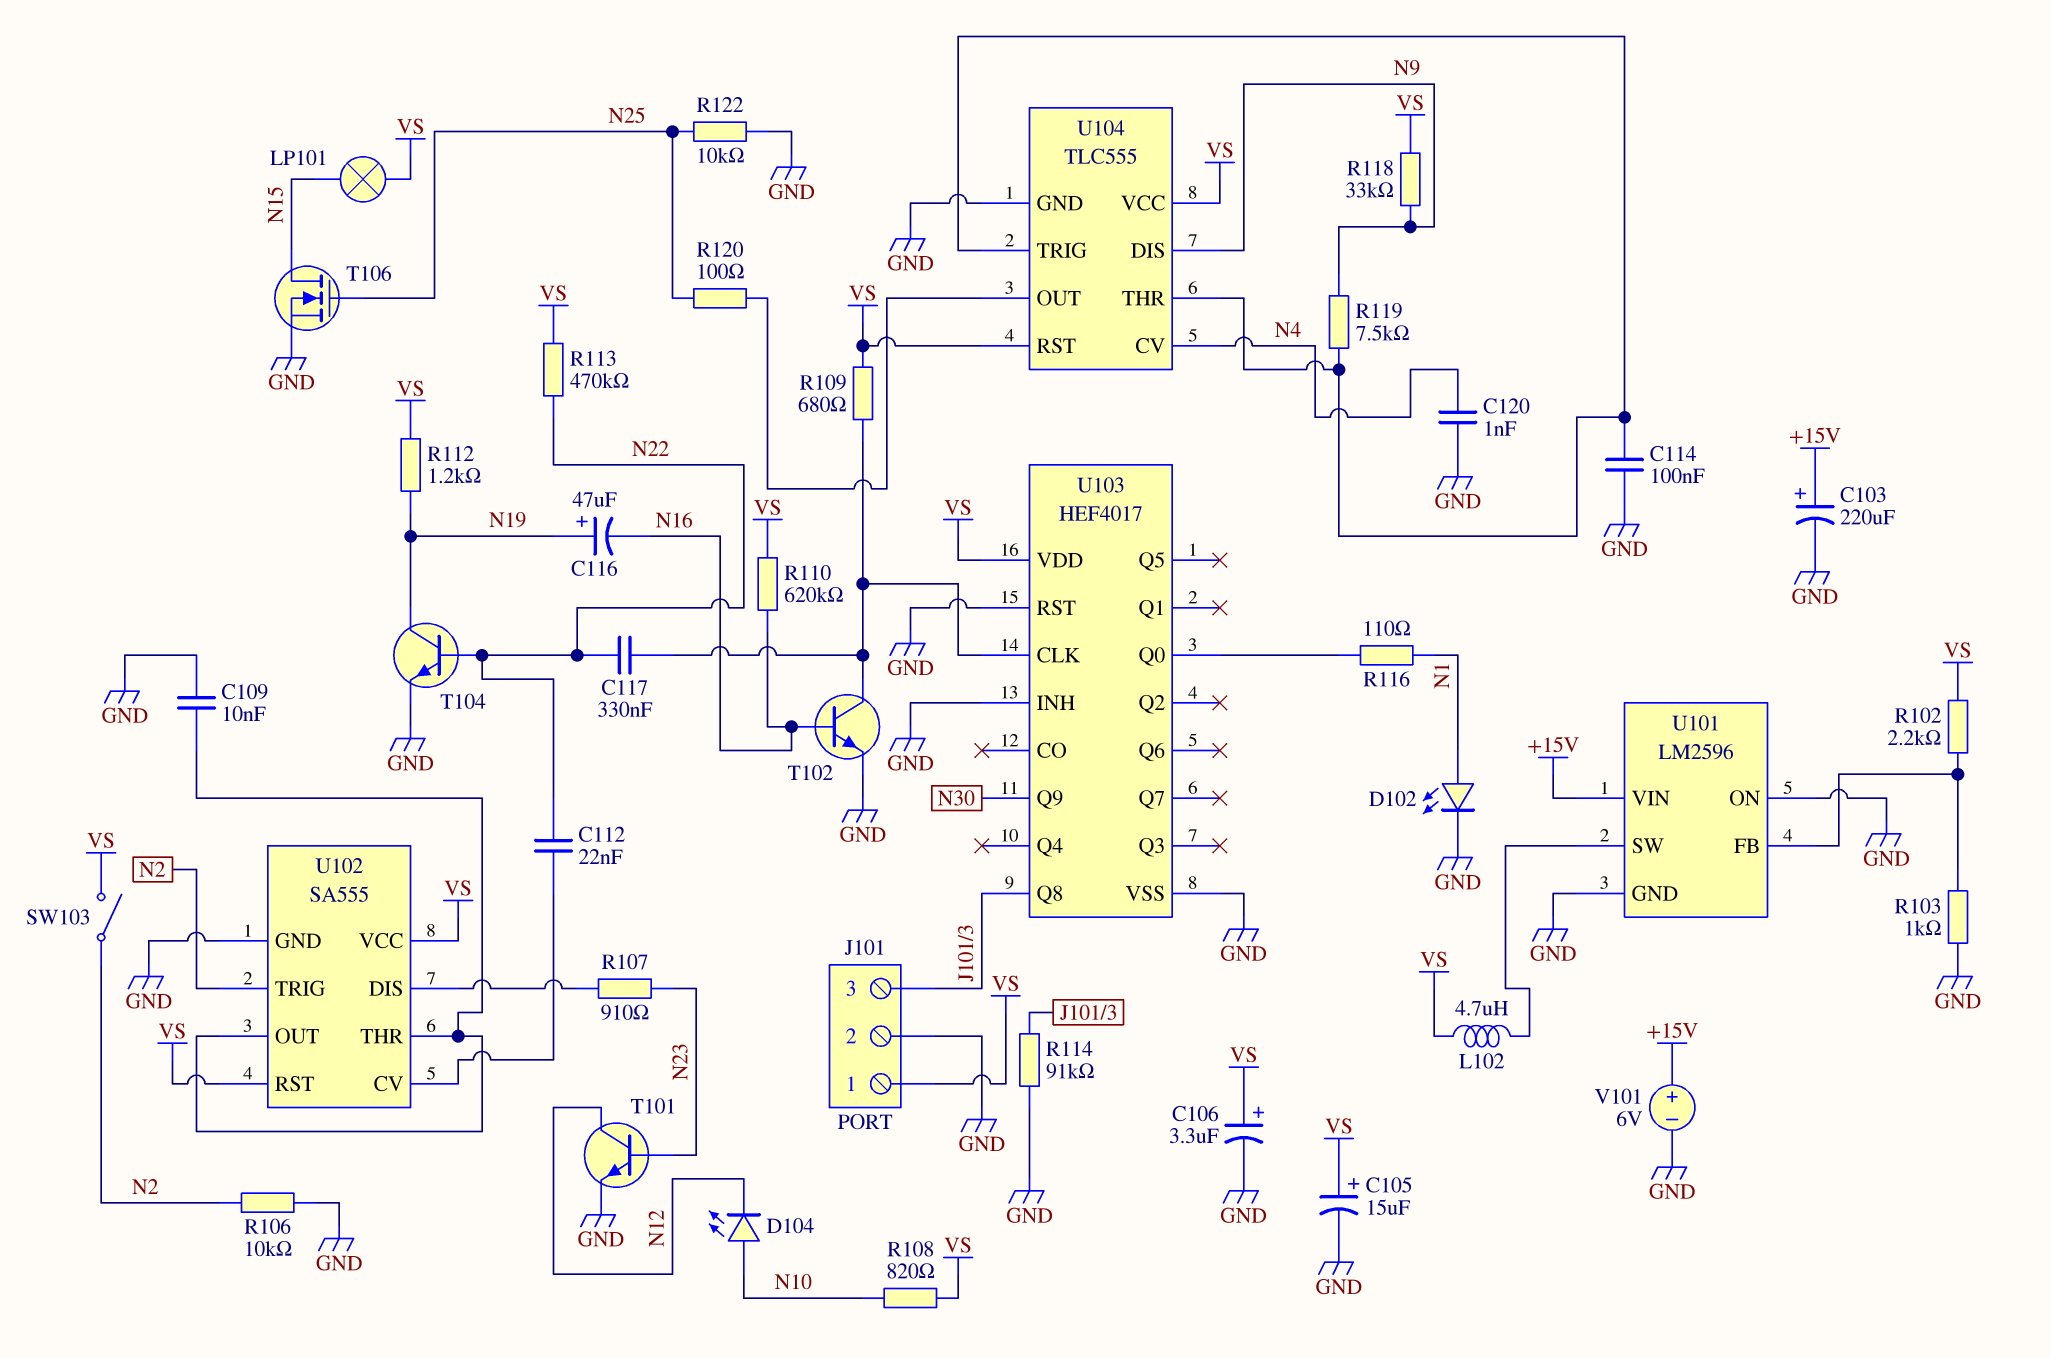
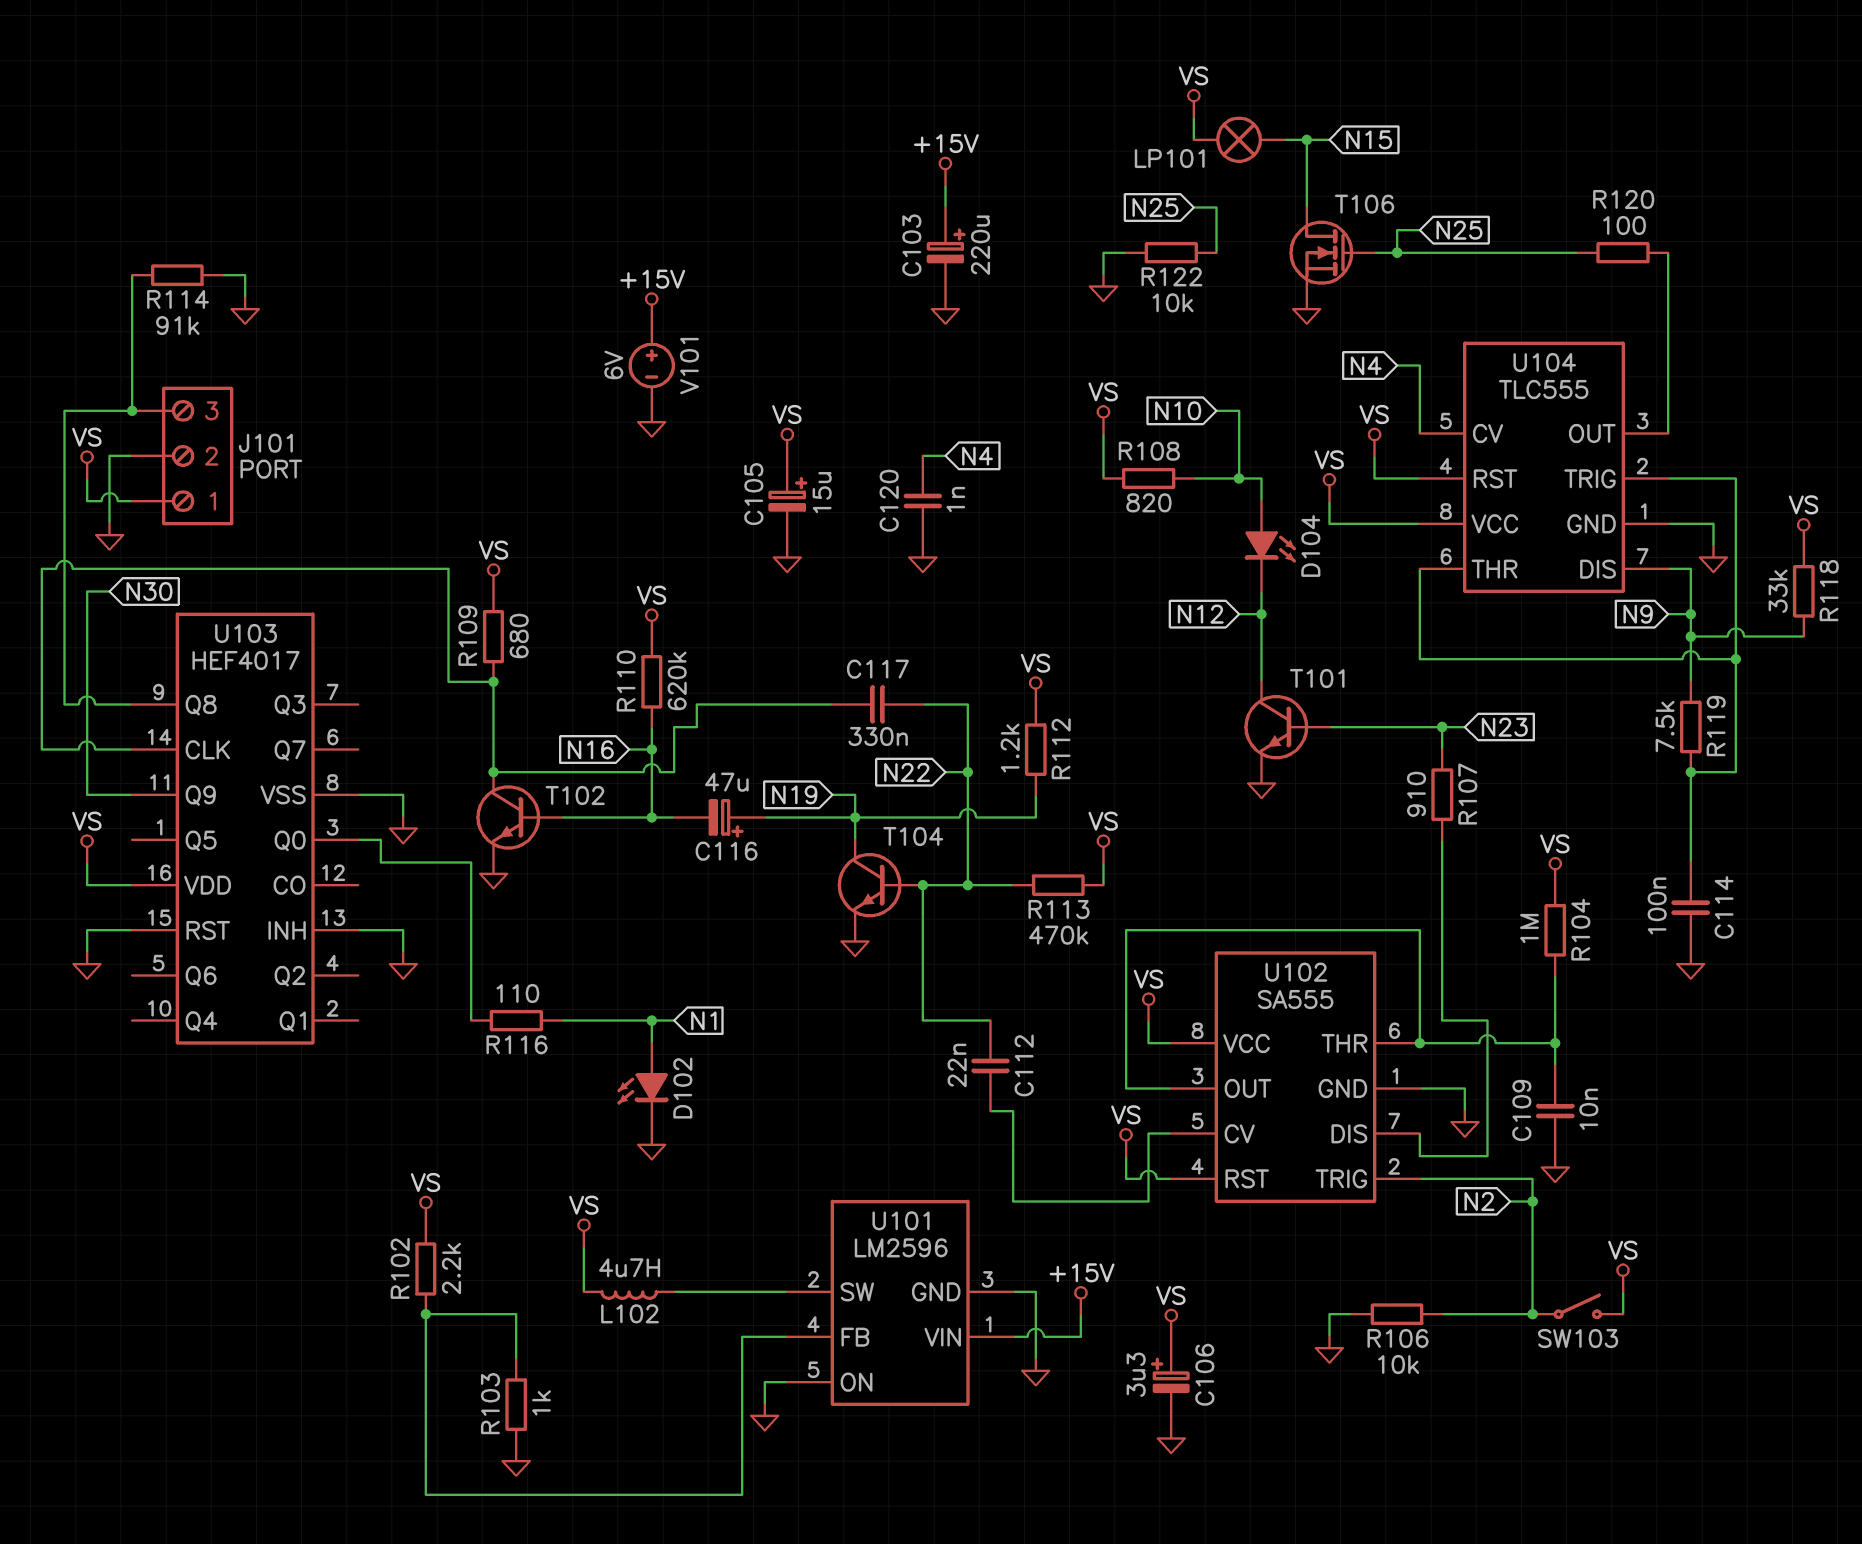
R104: none -> 1M (U102/OUT, VS)

